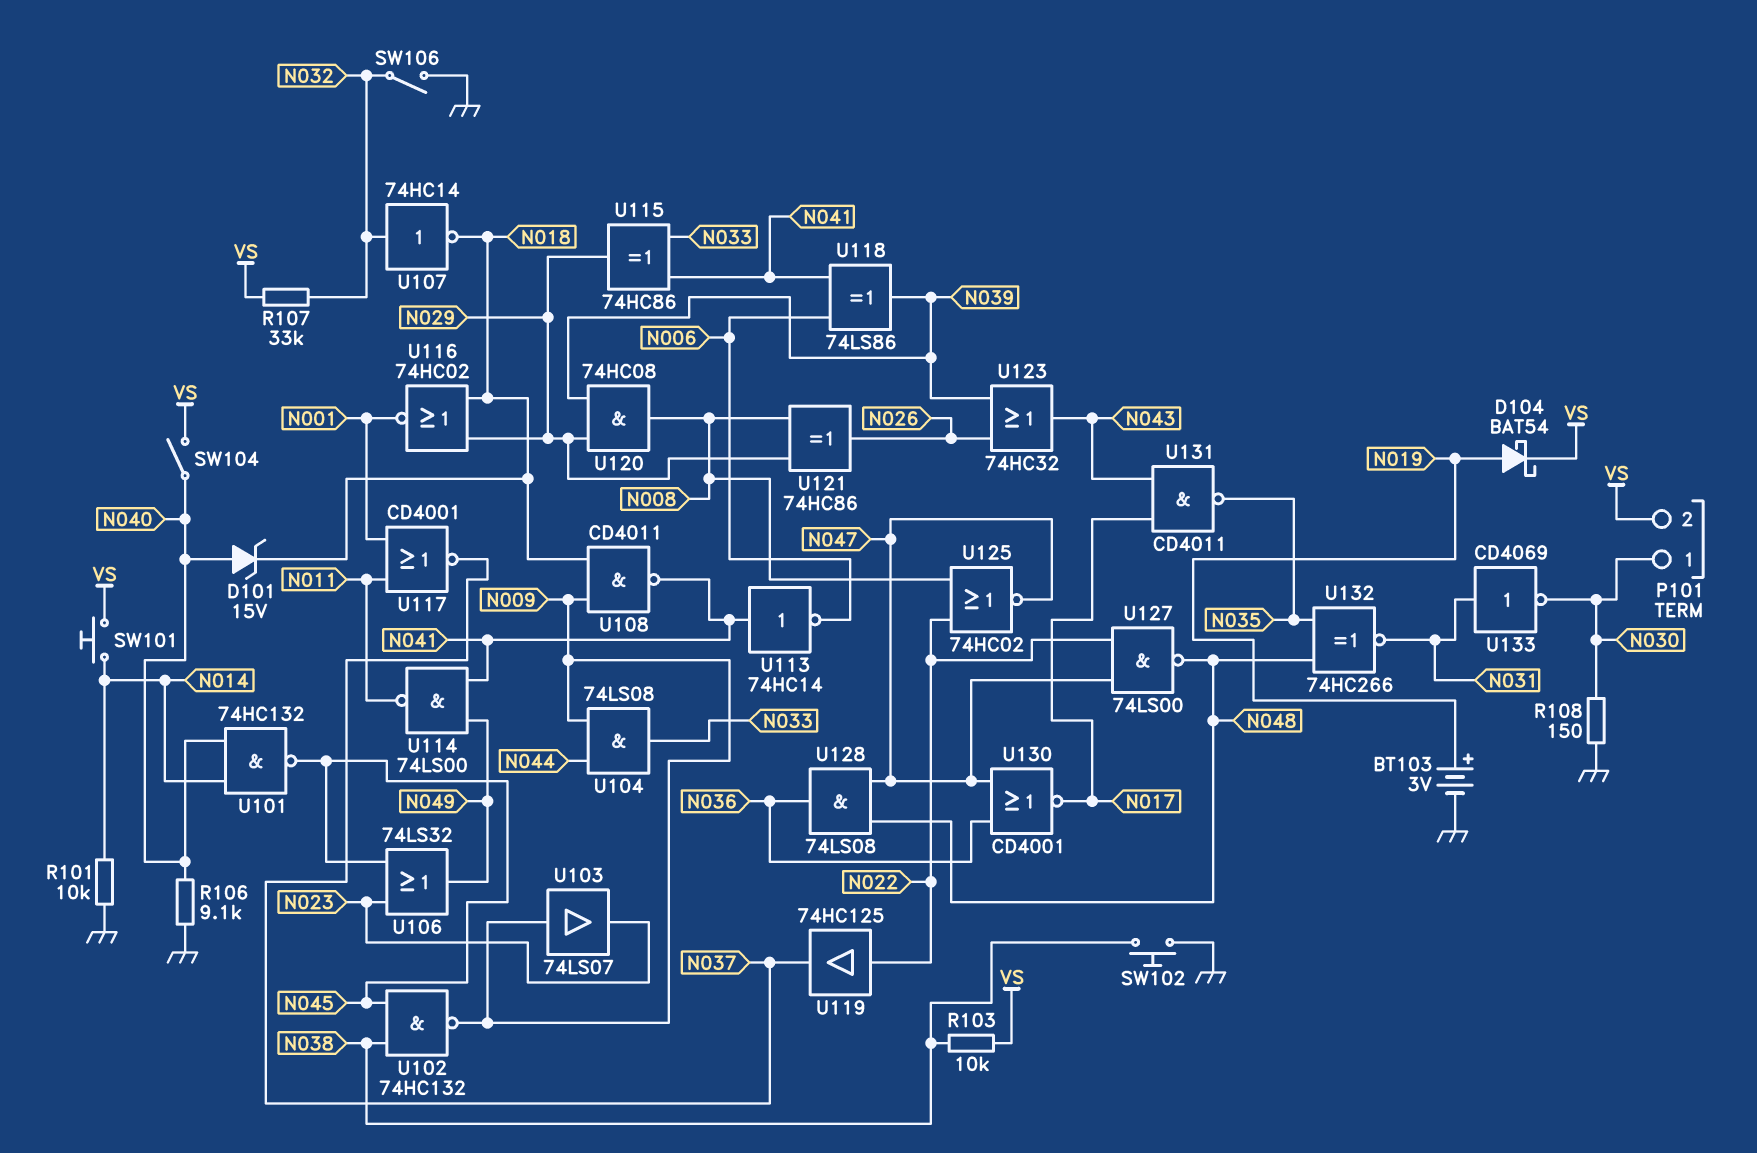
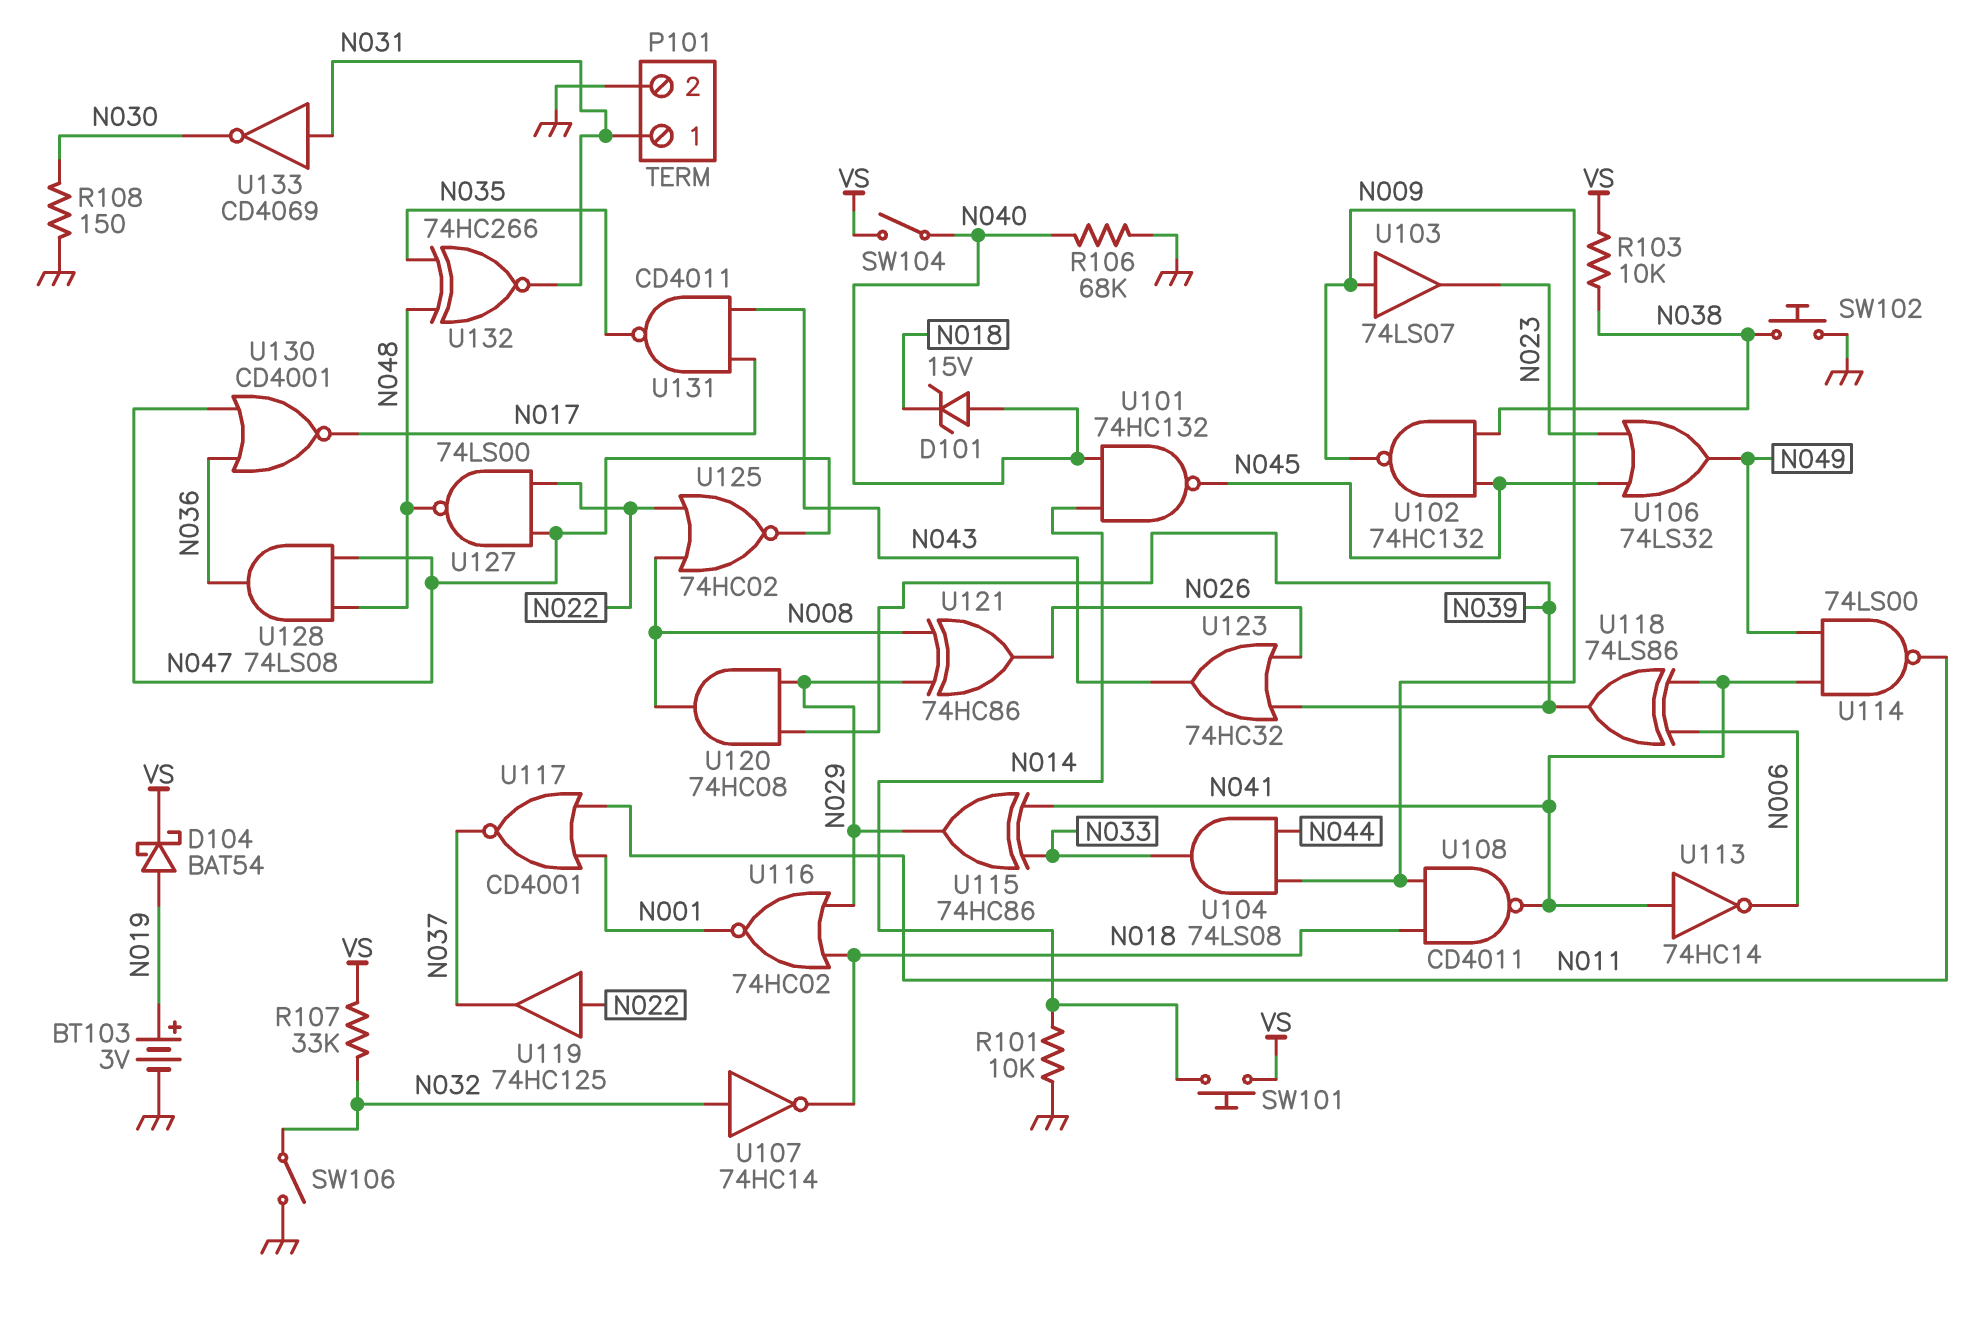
P101 pin 1: N030 -> N031
P101 pin 2: VS -> GND
R106: 9.1k (GND, N040) -> 68k (GND, N040)

